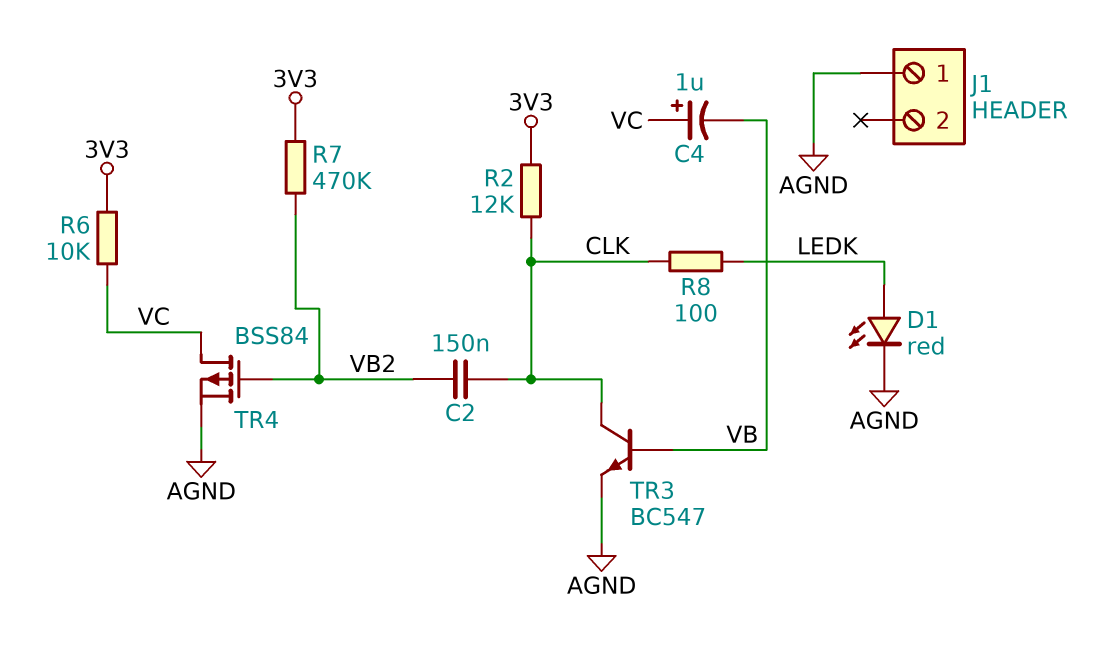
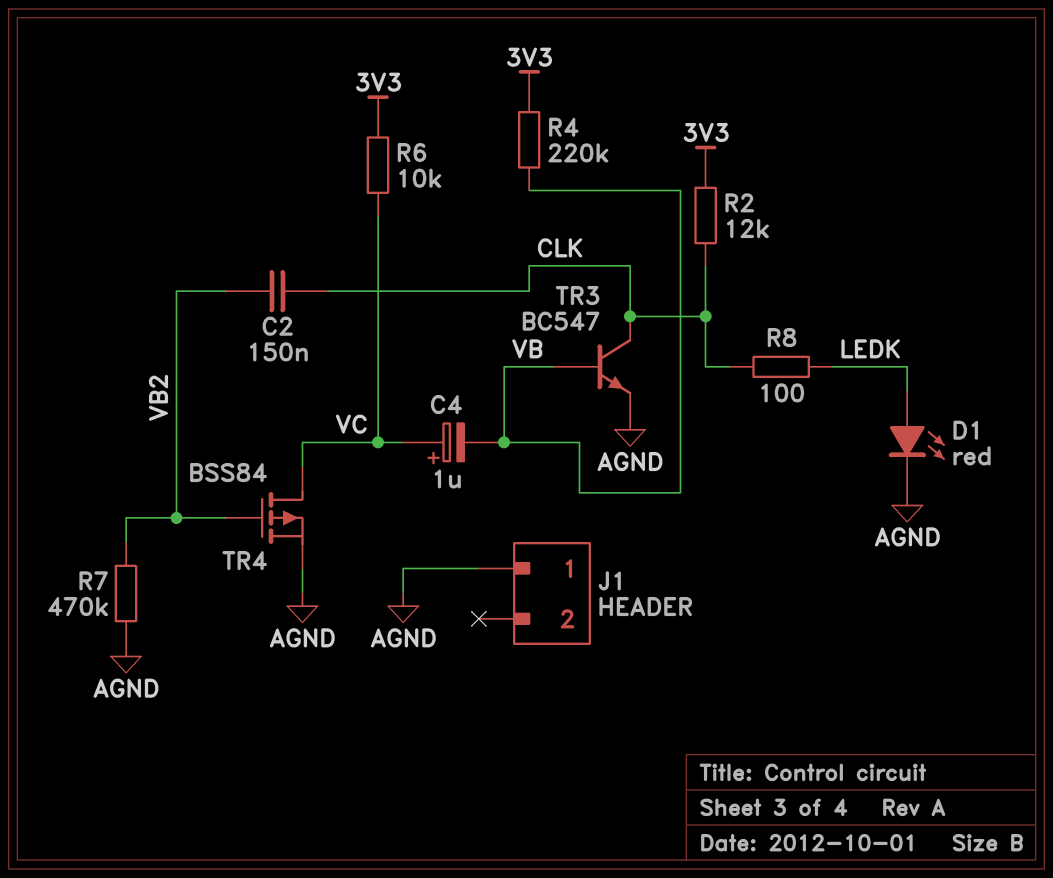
R4: none -> 220k (3V3, VB)
R7: 470k (3V3, VB2) -> 470k (AGND, VB2)

